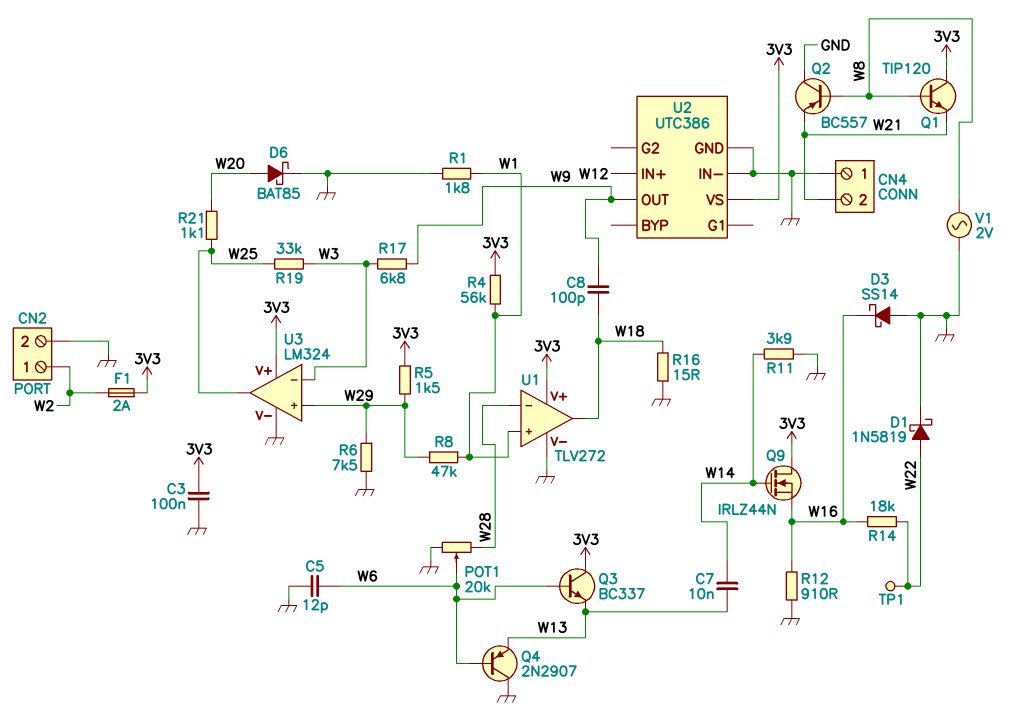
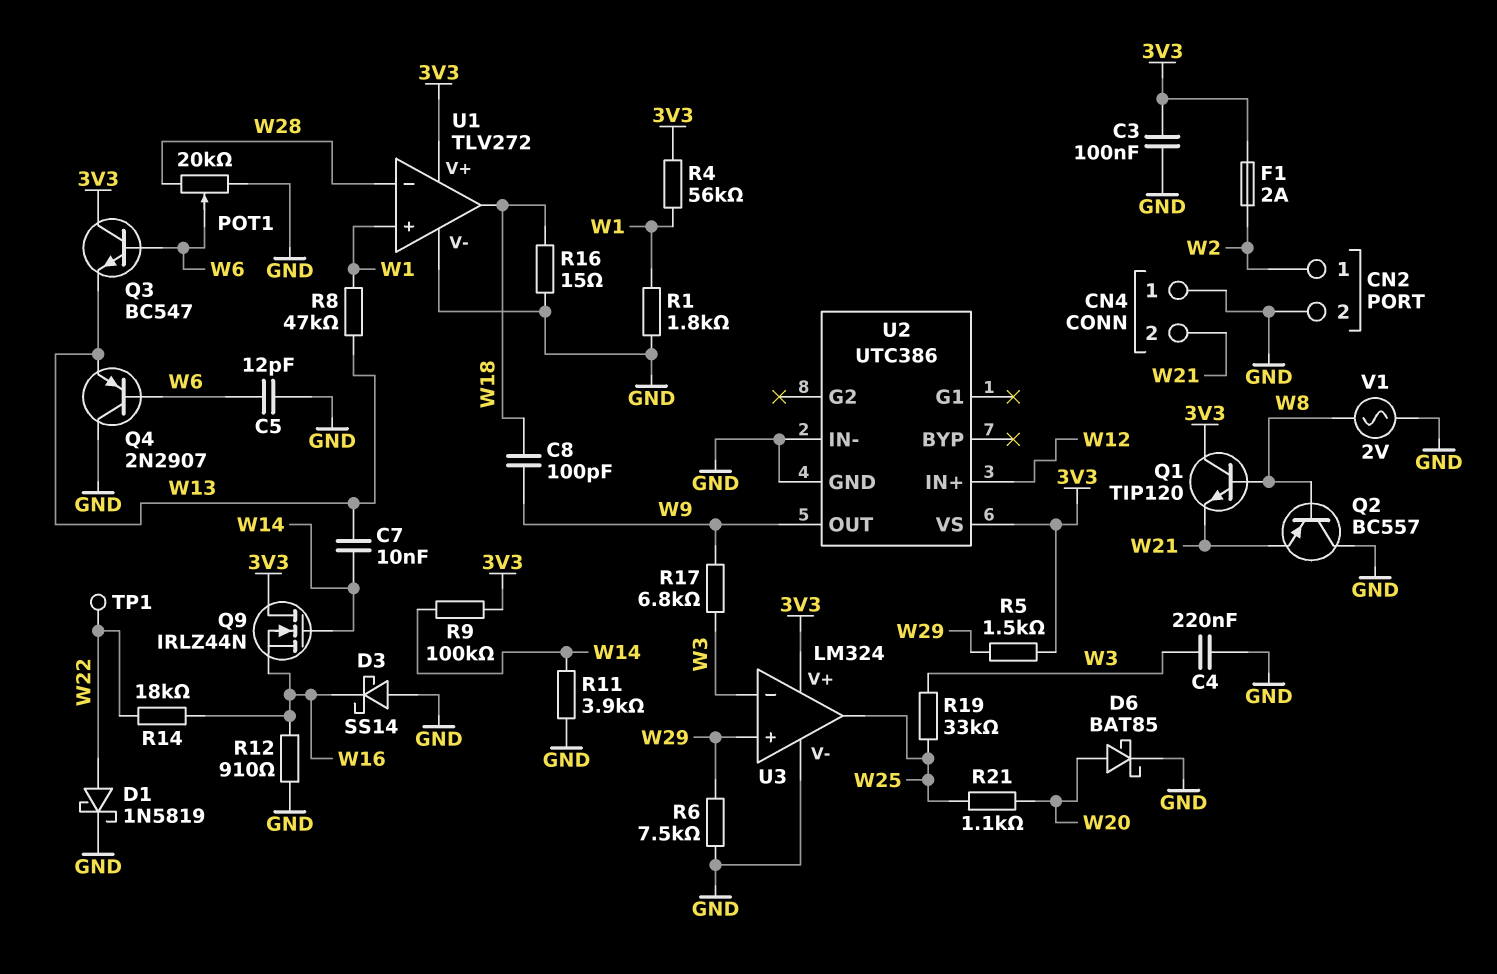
C4: none -> 220nF (GND, W3)
Q3: NPN BC337 (B W6, C 3V3, E W13) -> NPN BC547 (B W6, C 3V3, E W13)
R8: 47k (W1, W29) -> 47k (W1, W13)
R9: none -> 100k (3V3, W14)

